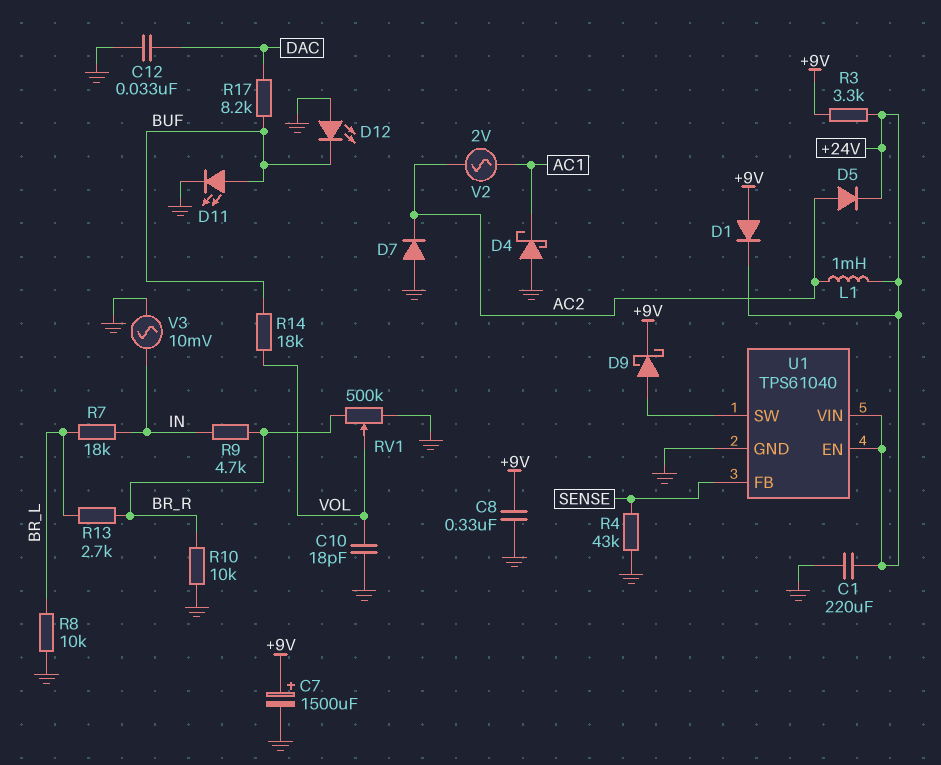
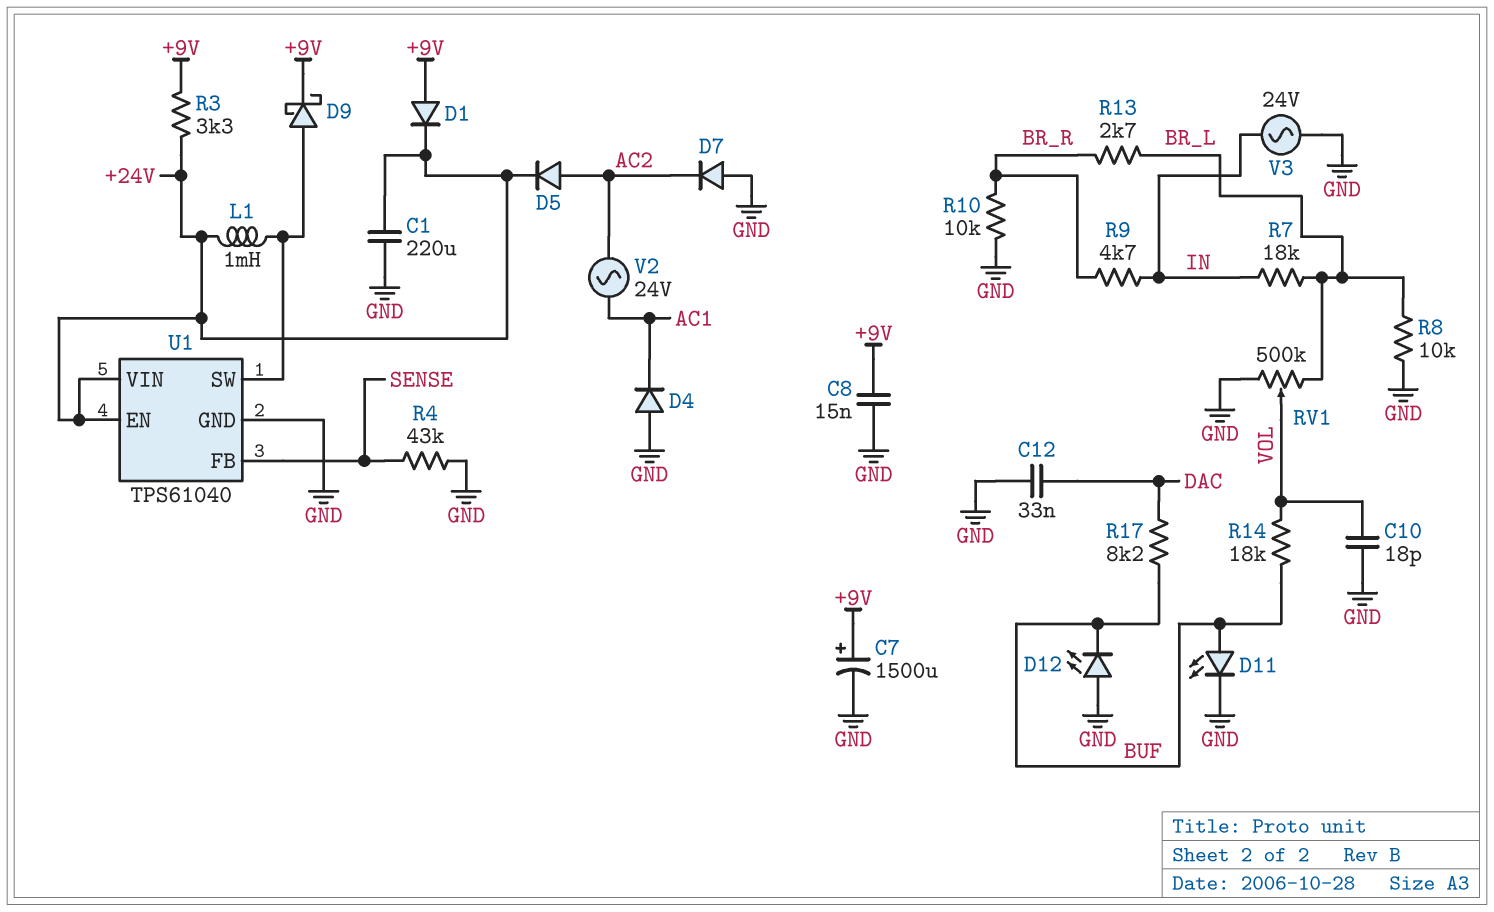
C8: 330nF (+9V, GND) -> 15nF (+9V, GND)
D4: schottky (A GND, K AC1) -> diode (A GND, K AC1)
L1: 1mH (+24V, AC2) -> 1mH (+24V, U1/SW)
RV1: 500k (BR_R, GND, wiper VOL) -> 500k (BR_L, GND, wiper VOL)
V2: AC 2V (AC1, AC2) -> AC 24V (AC1, AC2)
V3: AC 10mV (GND, IN) -> AC 24V (GND, IN)

